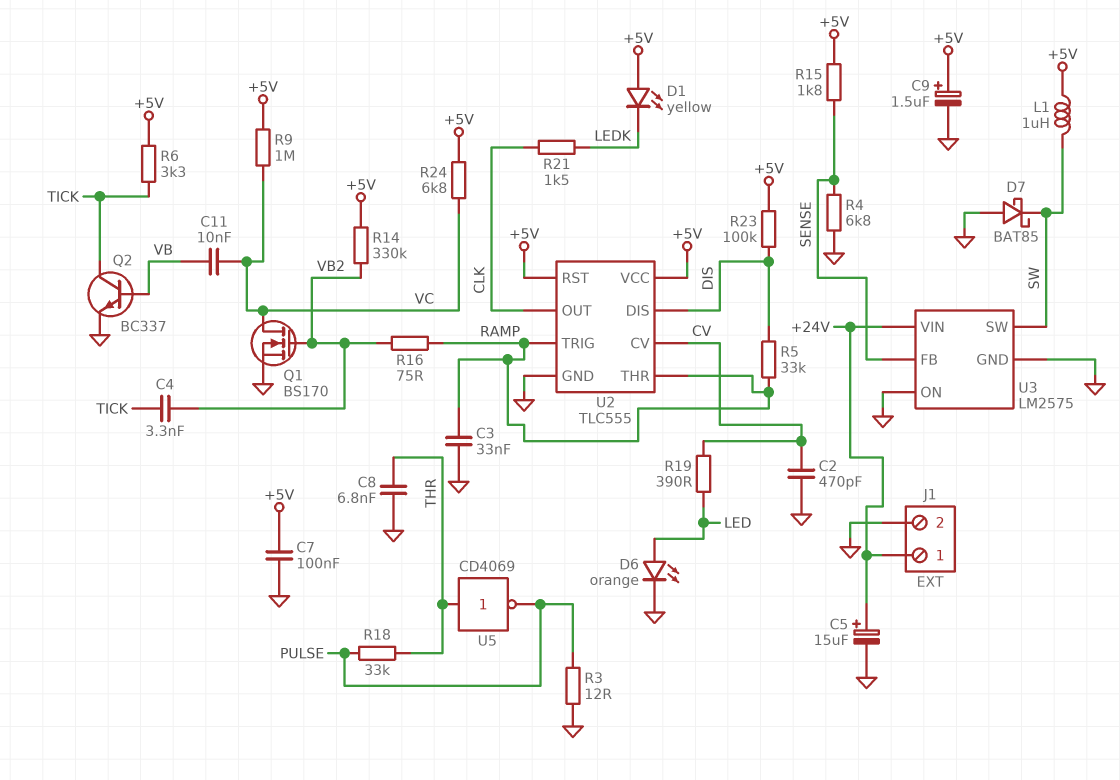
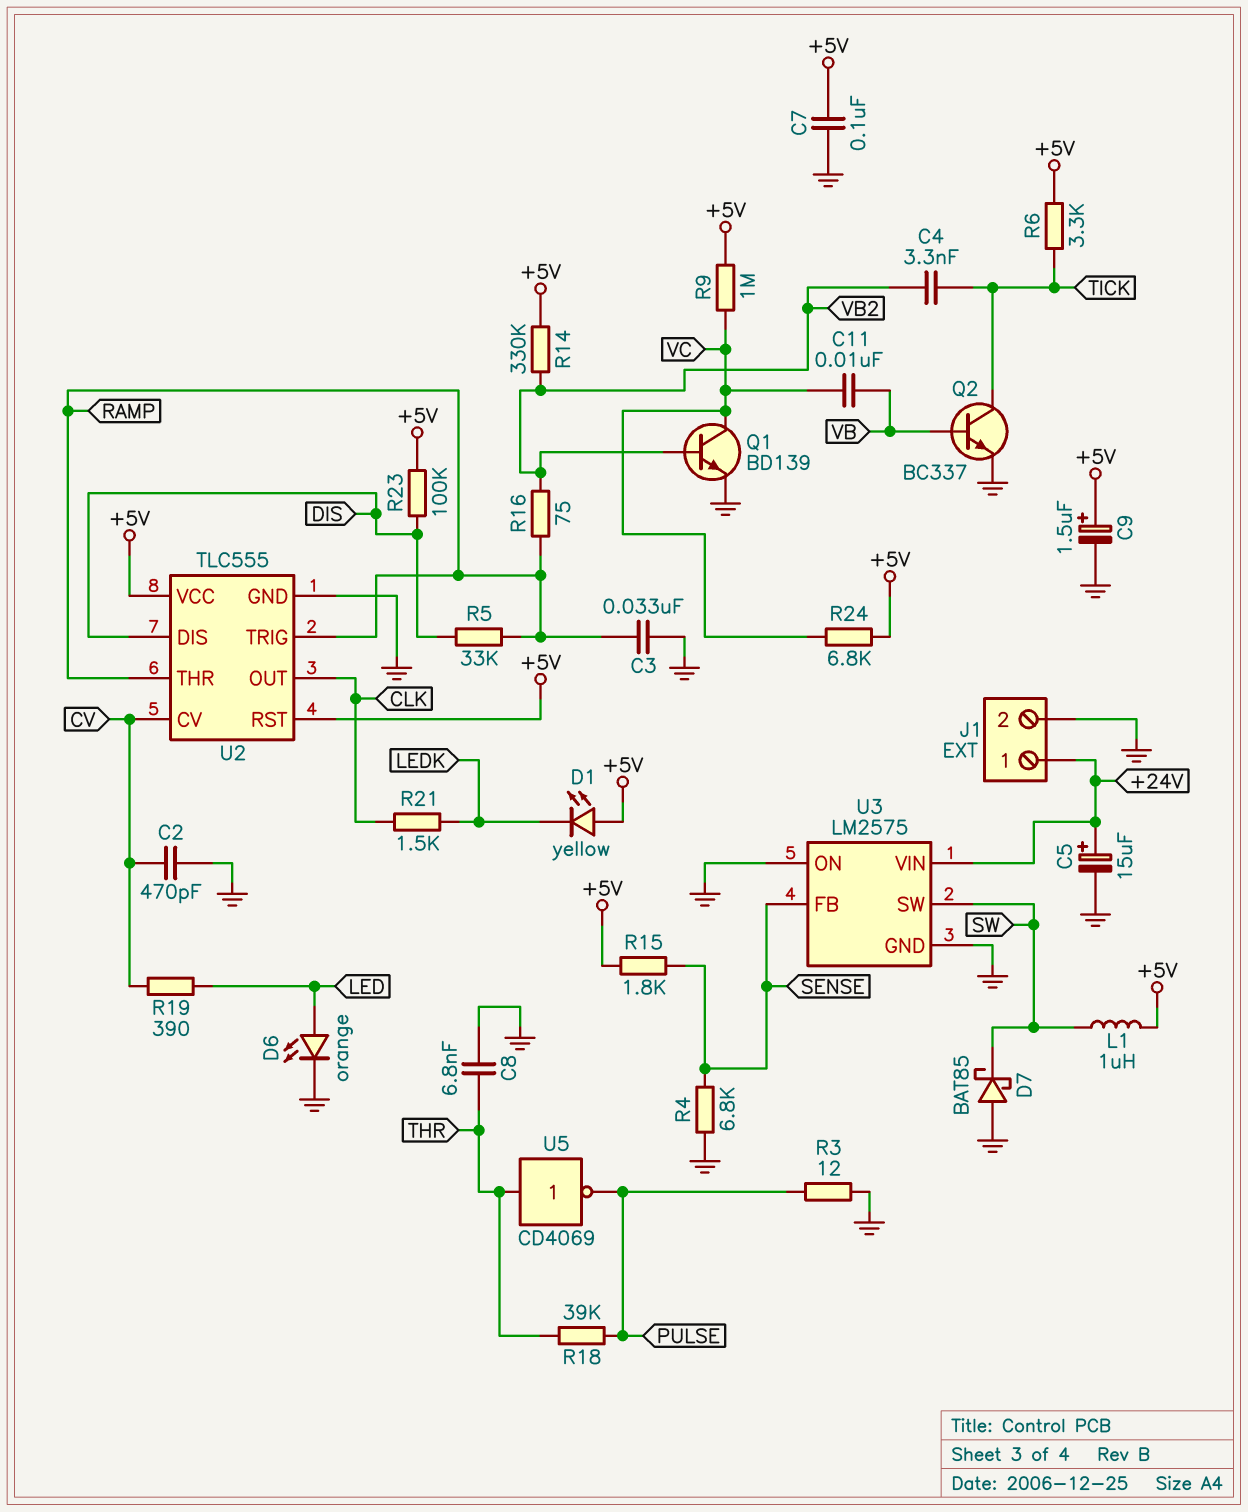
Q1: NMOS BS170 (G VB2, D VC, S GND) -> NPN BD139 (B VB2, C VC, E GND)
R18: 33k (PULSE, THR) -> 39k (PULSE, THR)

